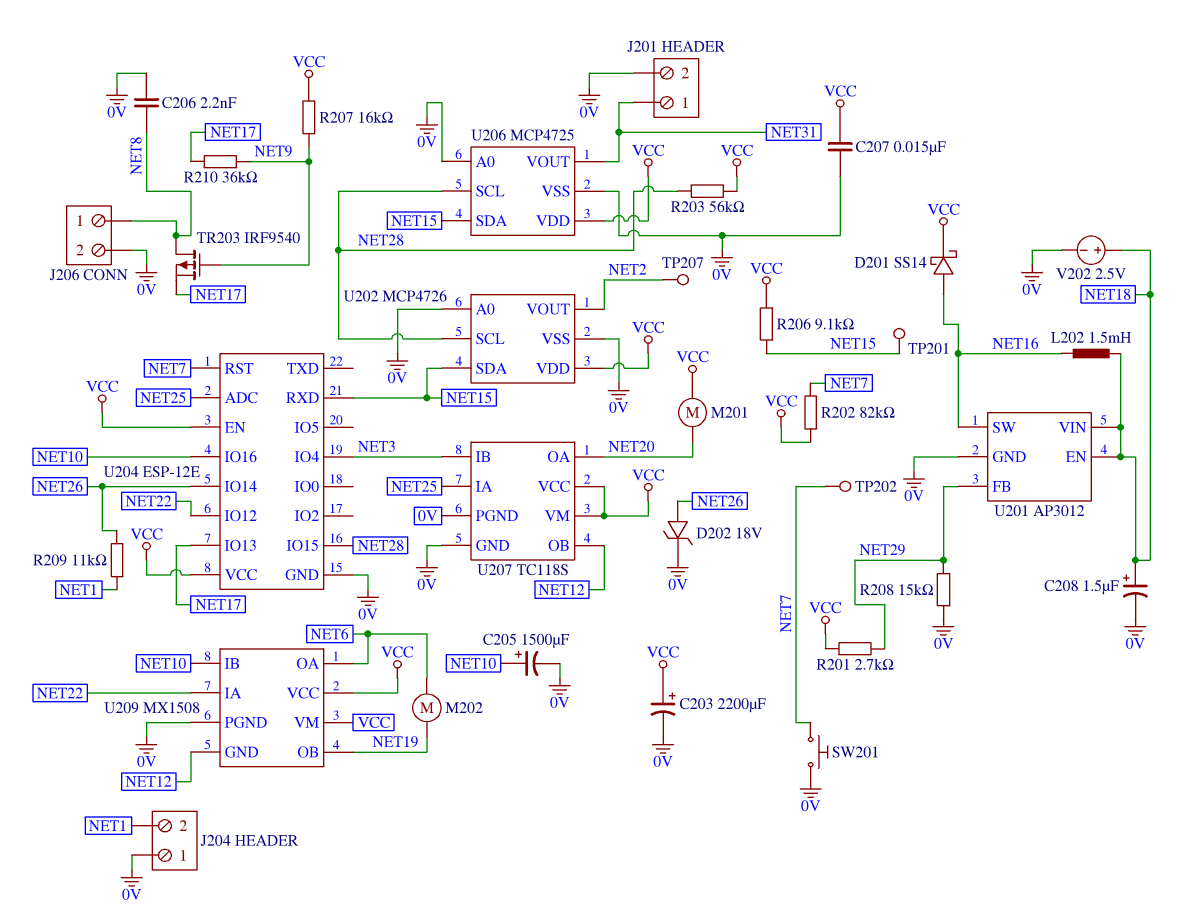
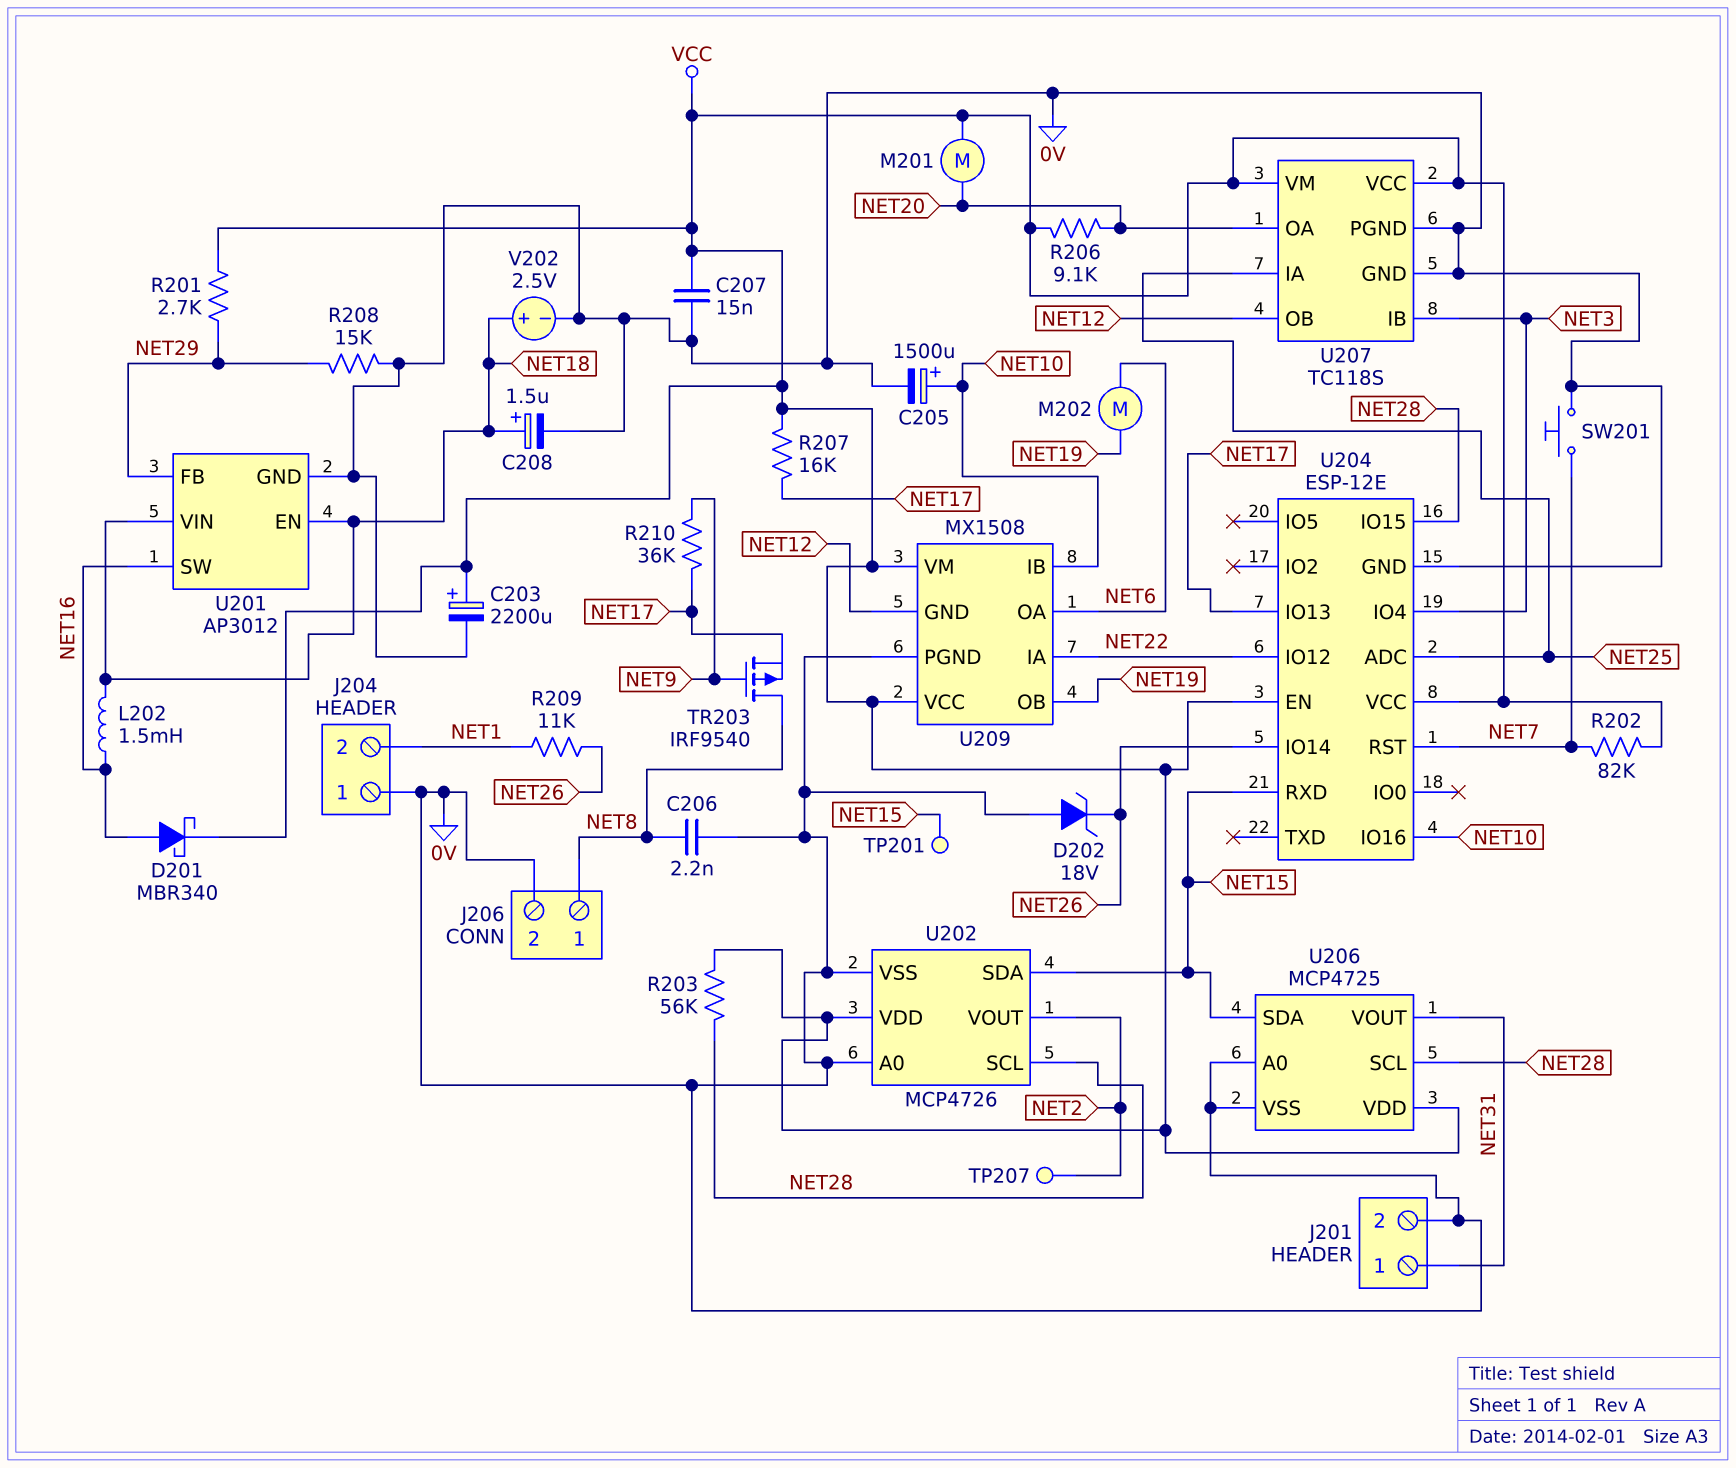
D201: schottky SS14 (A NET16, K VCC) -> schottky MBR340 (A NET16, K VCC)
D202: zener 18V (A NET26, K 0V) -> zener 18V (A 0V, K NET26)
R206: 9.1k (NET15, VCC) -> 9.1k (NET20, VCC)
R207: 16k (NET9, VCC) -> 16k (NET17, VCC)
TP202: test point (NET7) -> none

